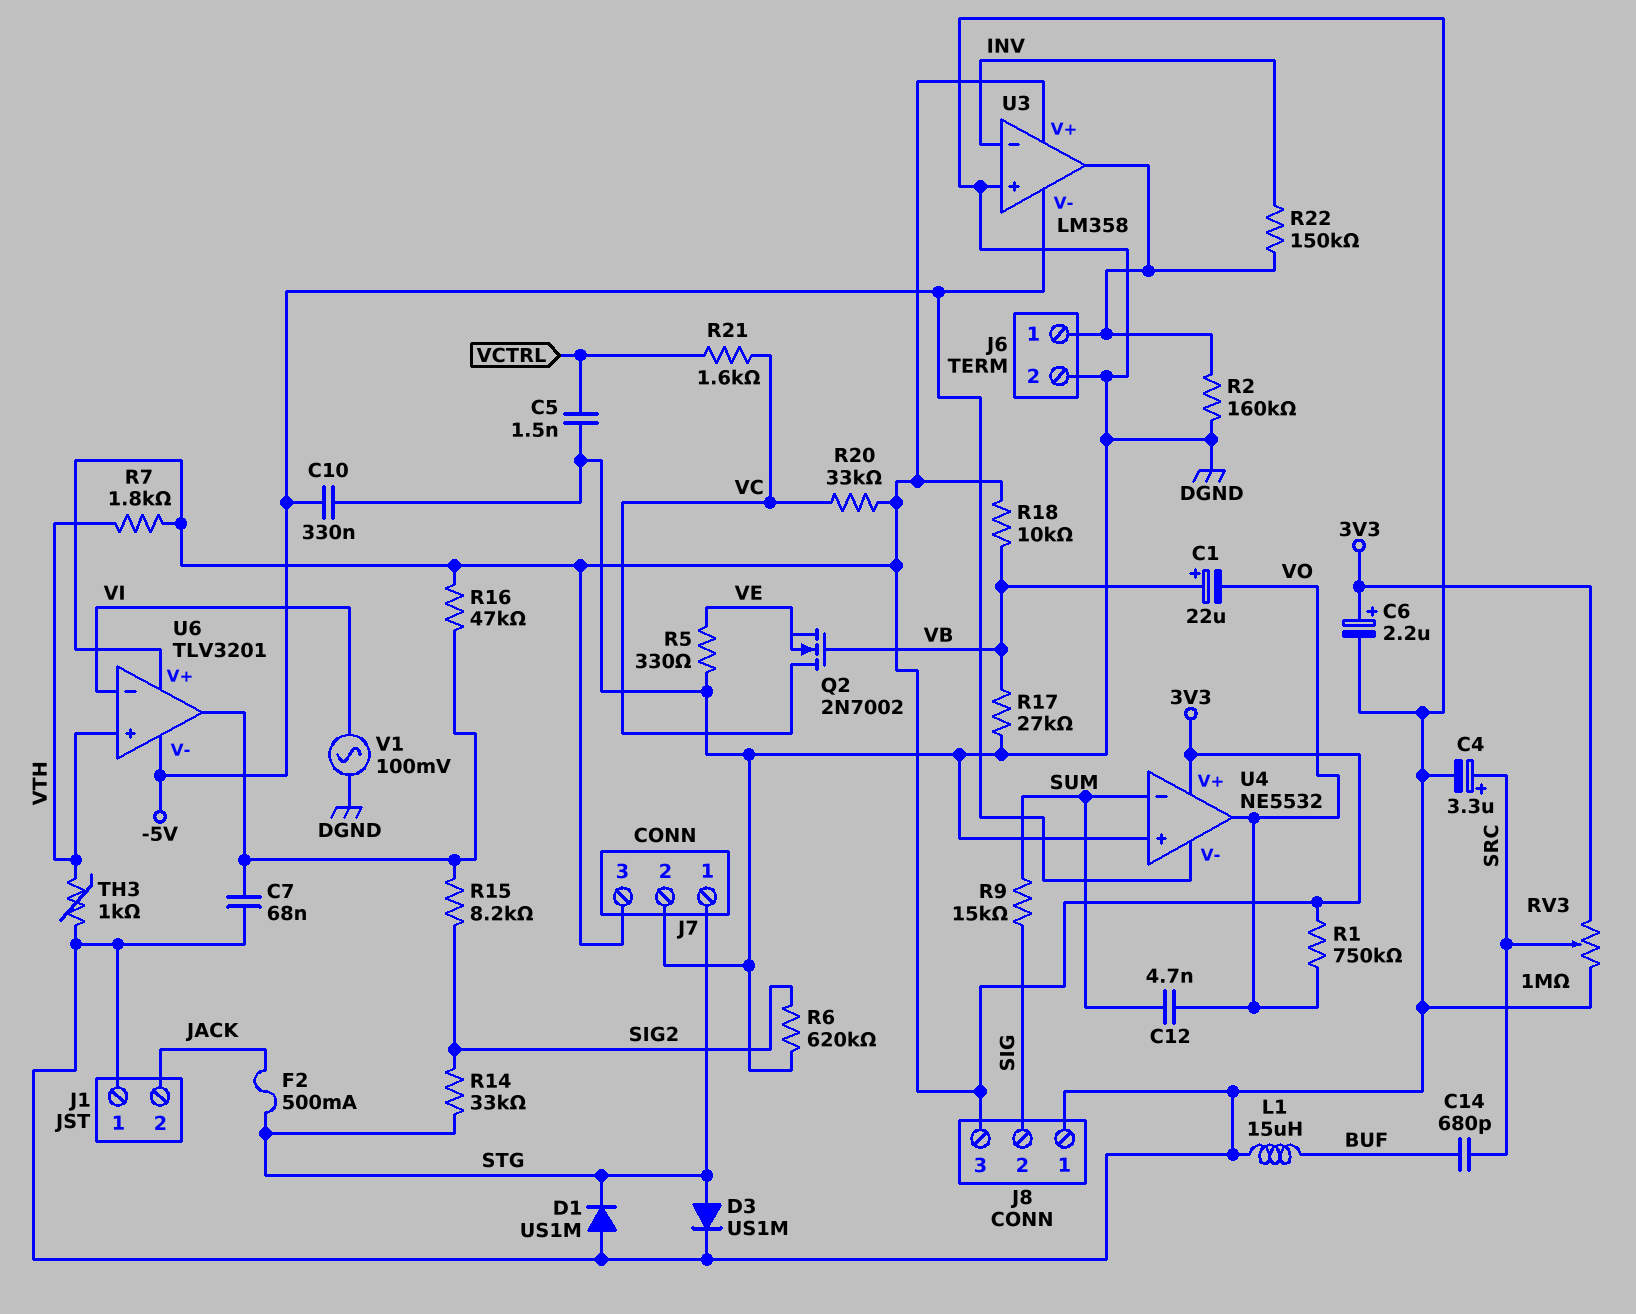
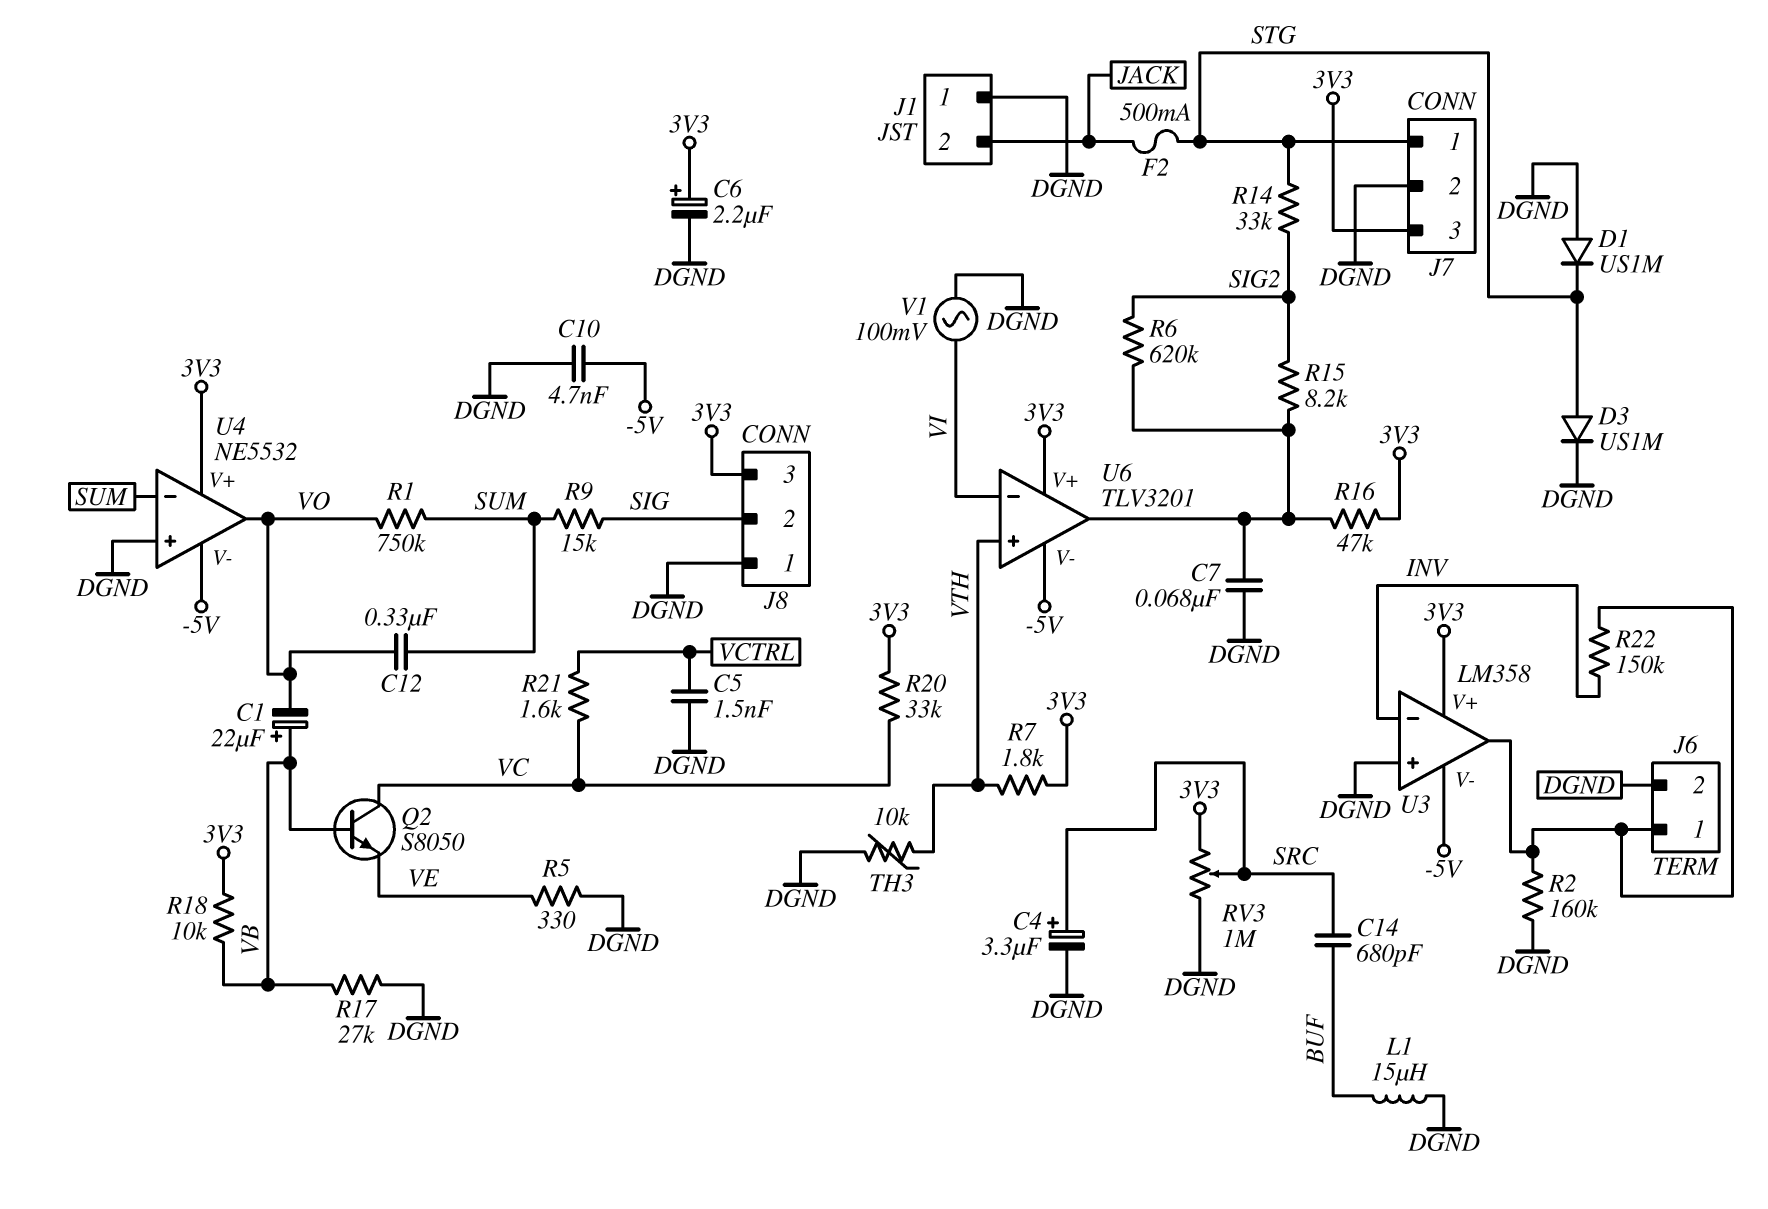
C10: 330nF (-5V, DGND) -> 4.7nF (-5V, DGND)
C12: 4.7nF (SUM, VO) -> 330nF (SUM, VO)
Q2: NMOS 2N7002 (G VB, D VC, S VE) -> NPN S8050 (B VB, C VC, E VE)
R1: 750k (3V3, VO) -> 750k (SUM, VO)
R6: 620k (DGND, SIG2) -> 620k (SIG2, U6/out)
TH3: 1k (DGND, VTH) -> 10k (DGND, VTH)

